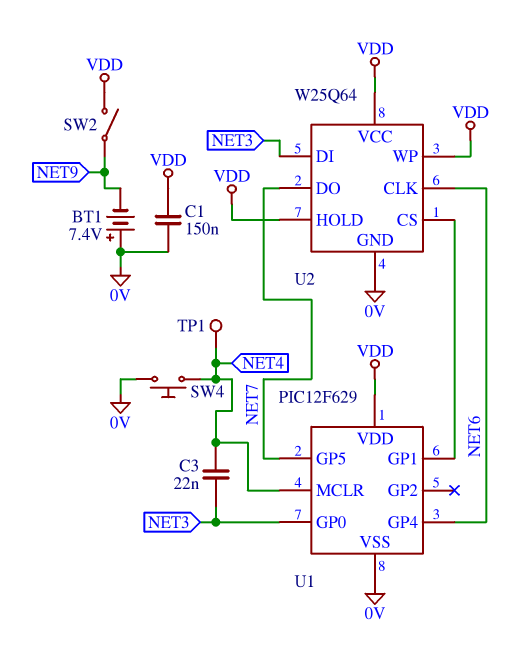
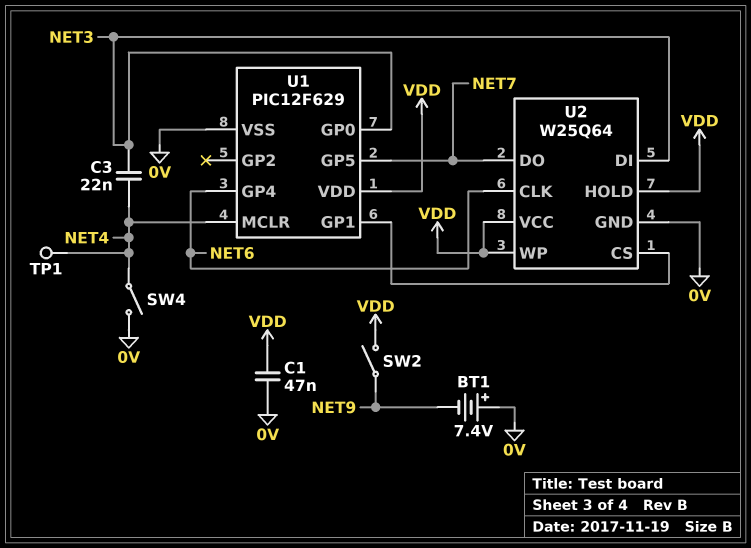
C1: 150nF (0V, VDD) -> 47nF (0V, VDD)
SW4: button (0V, NET4) -> switch (0V, NET4)

